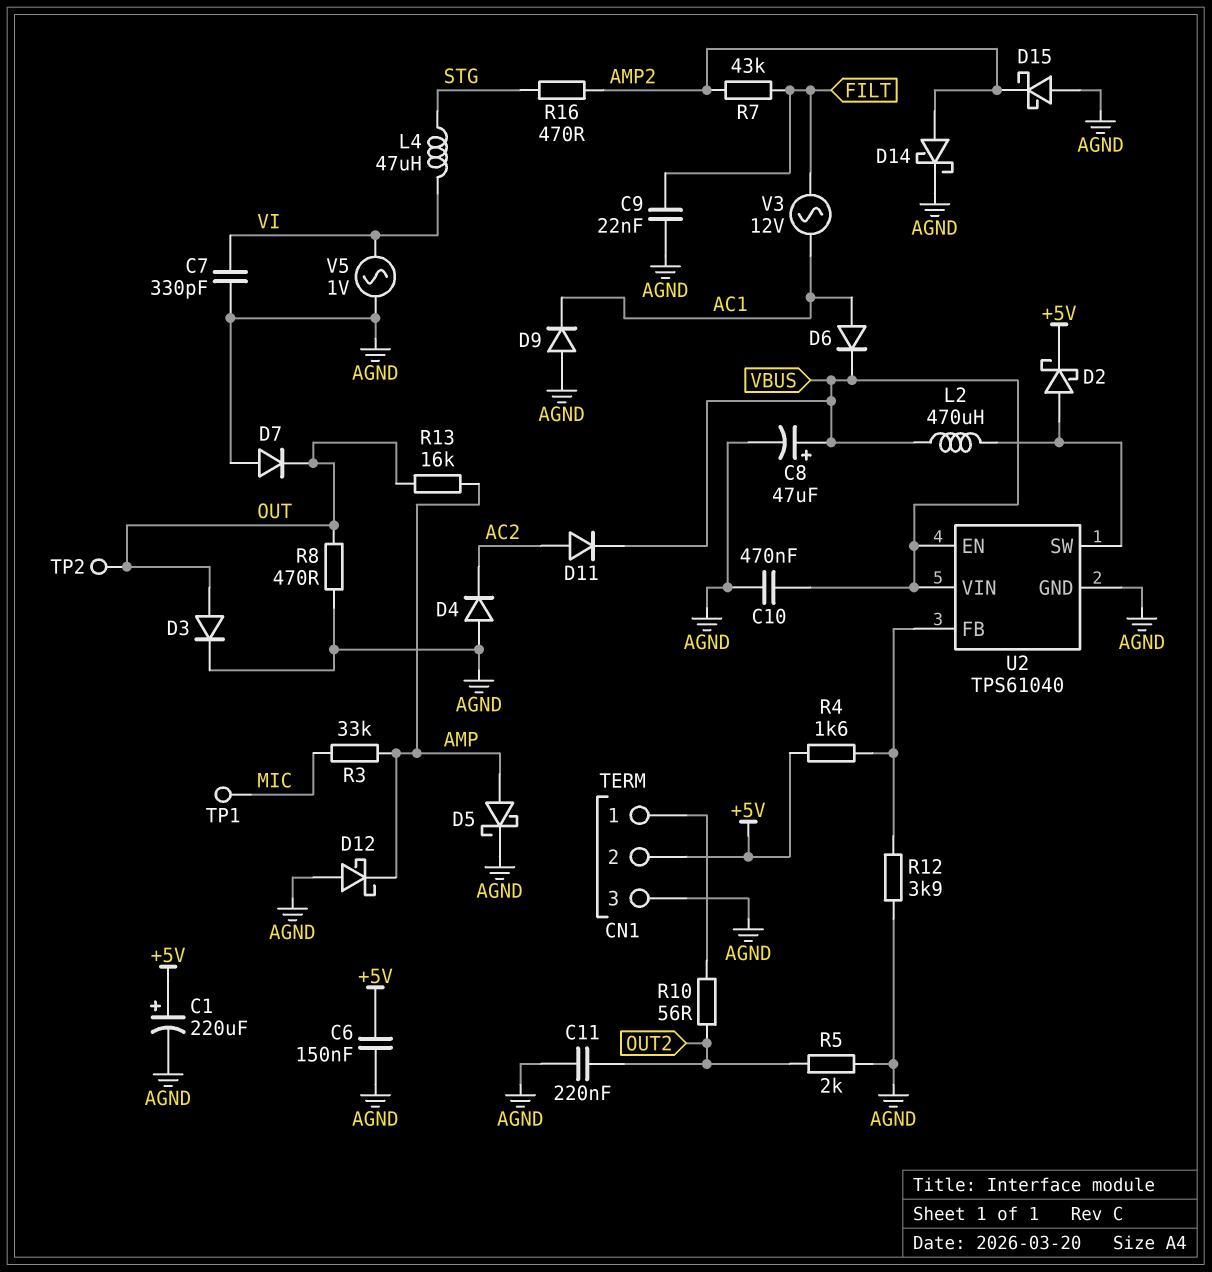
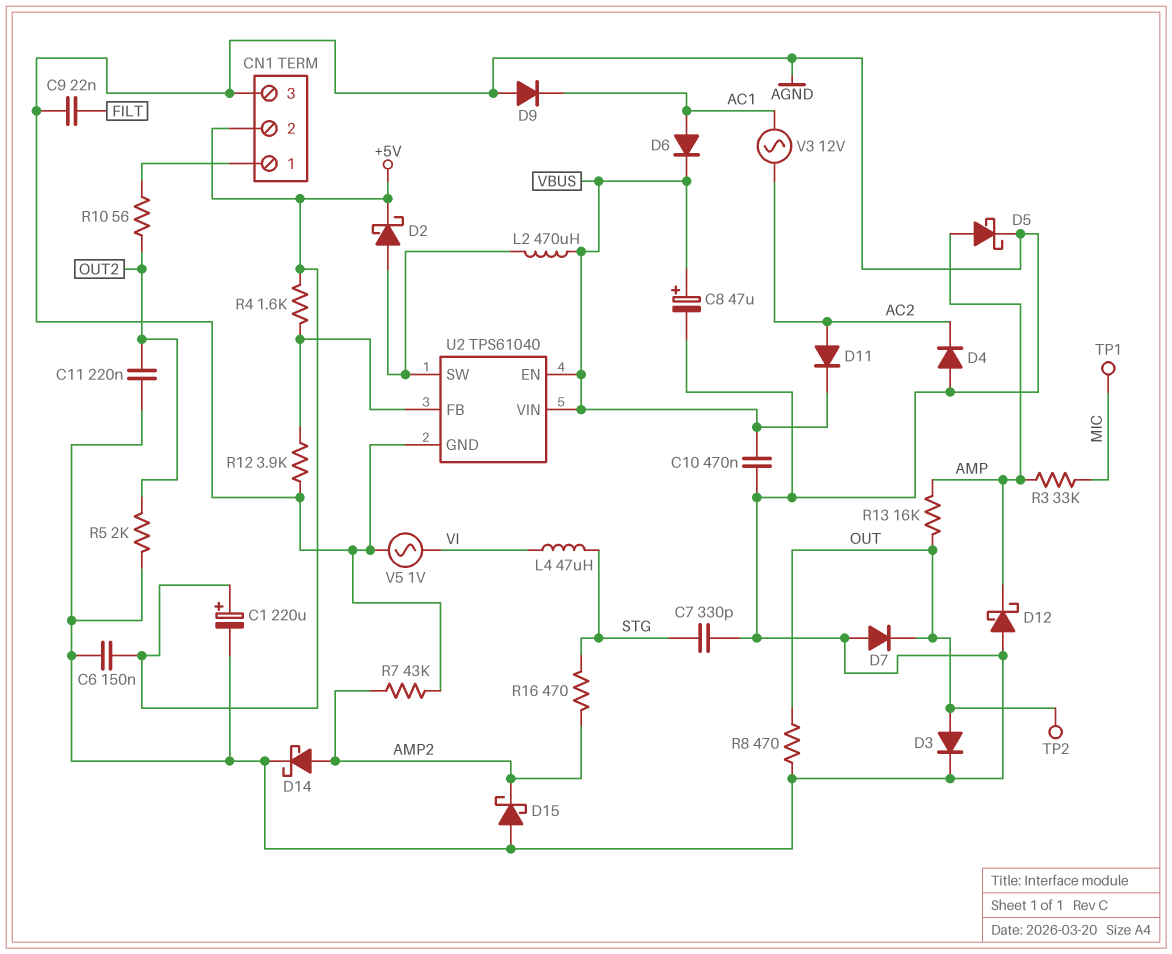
C7: 330pF (AGND, VI) -> 330pF (AGND, STG)
R7: 43k (AMP2, FILT) -> 43k (AGND, AMP2)
V3: AC 12V (AC1, FILT) -> AC 12V (AC1, AC2)

